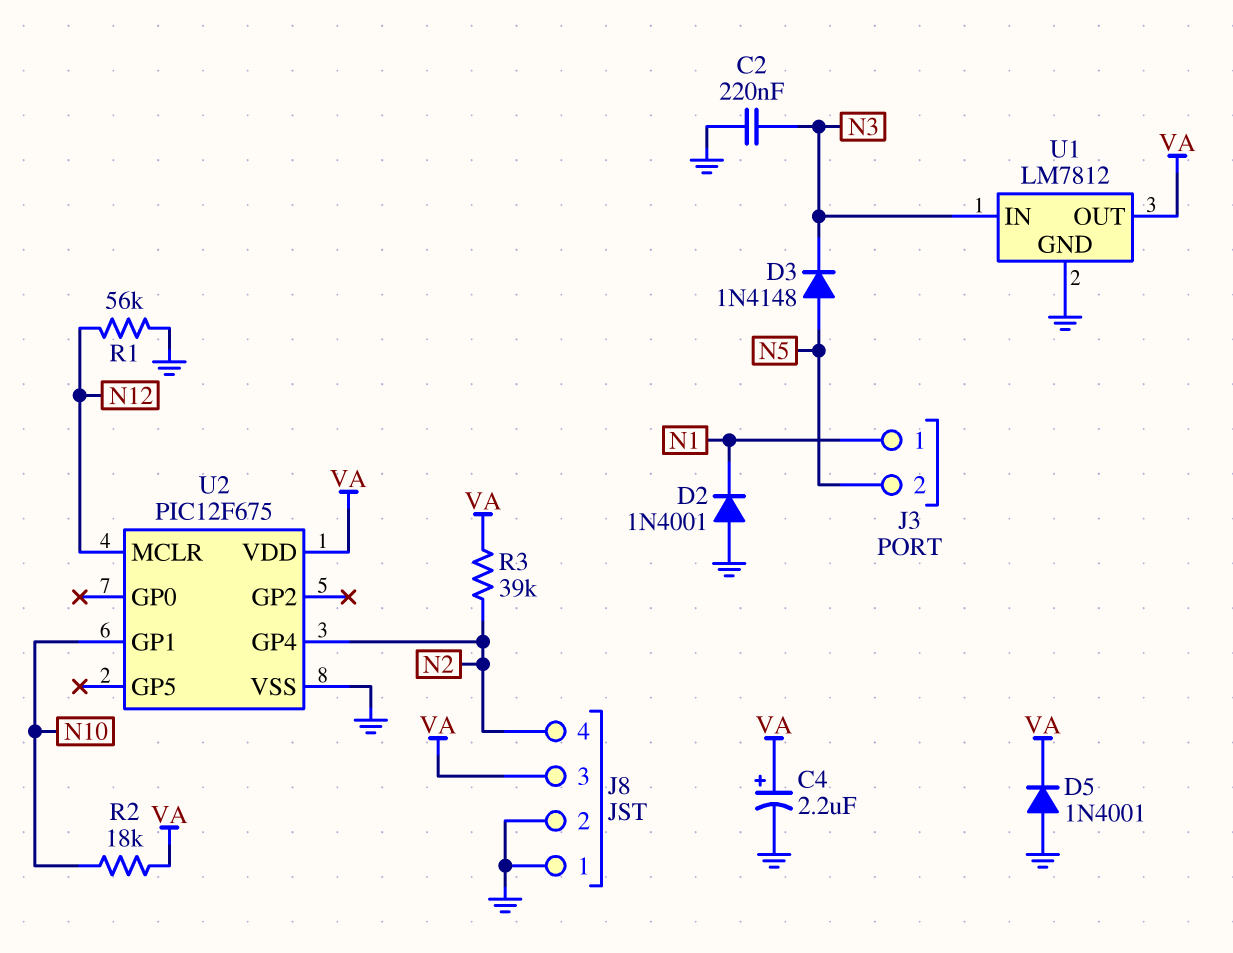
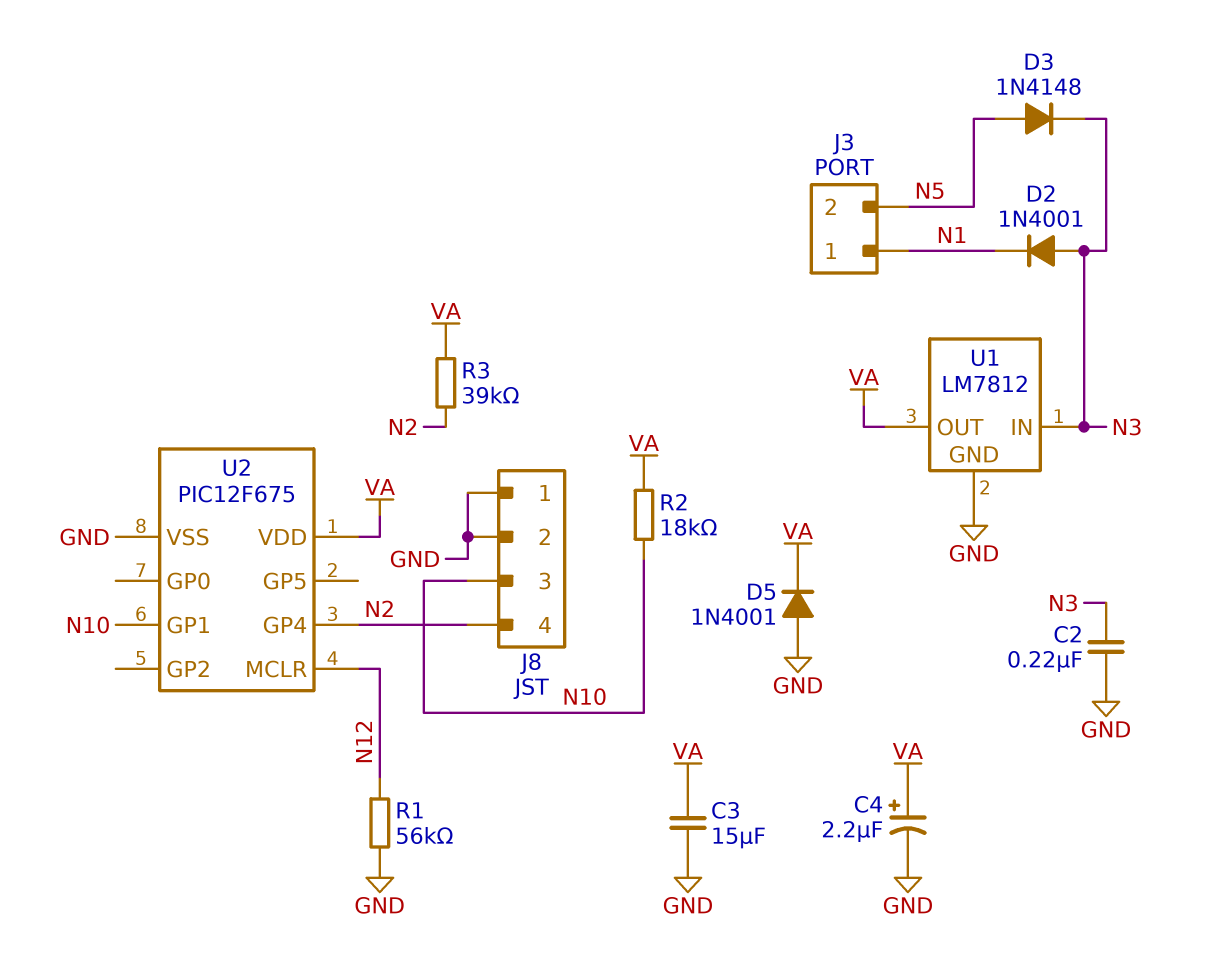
C3: none -> 15uF (GND, VA)
D2: diode 1N4001 (A GND, K N1) -> diode 1N4001 (A N3, K N1)
J8 pin 3: VA -> N10

